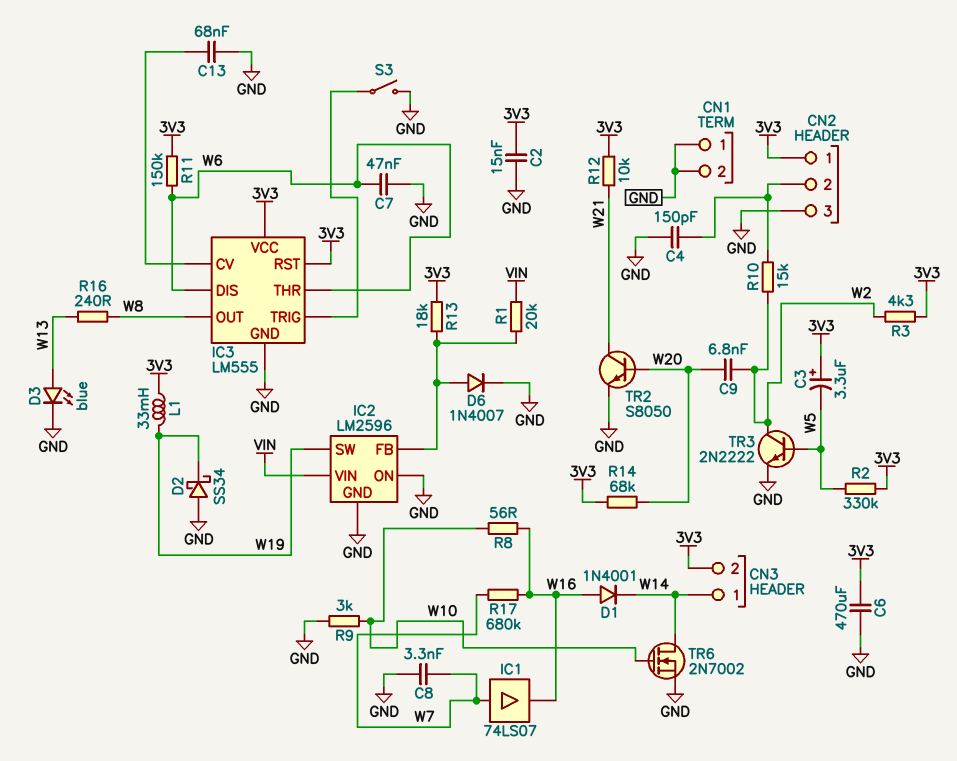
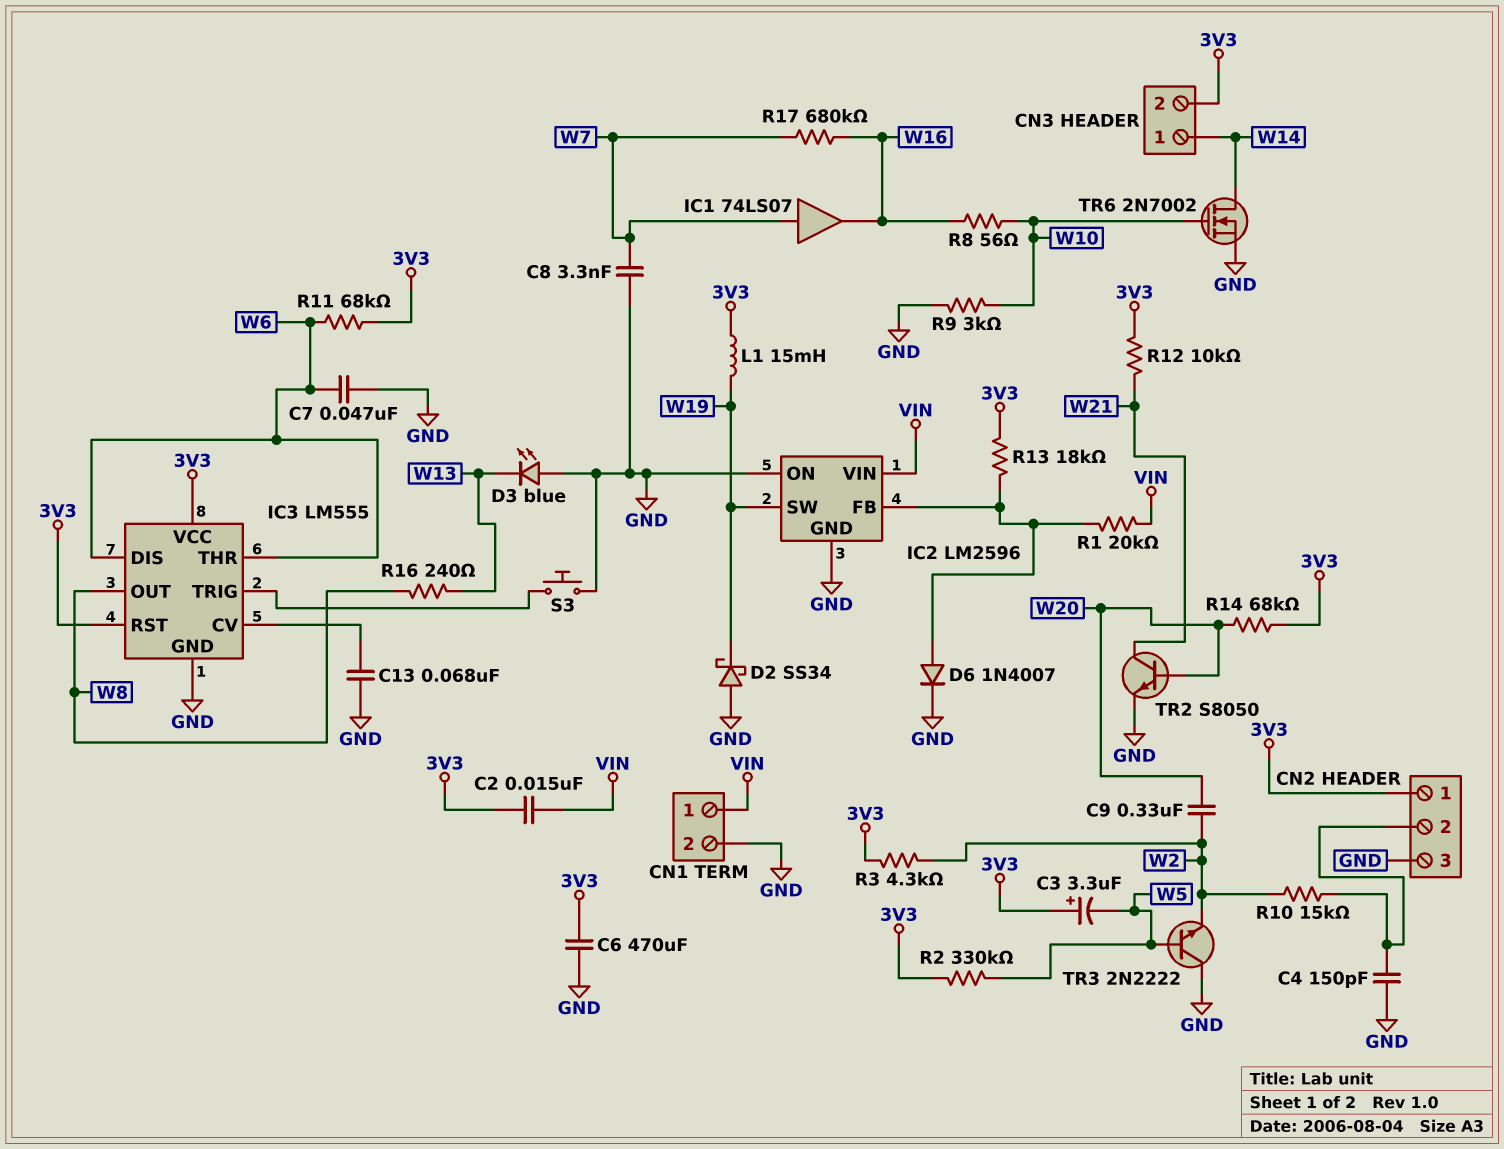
C2: 15nF (3V3, GND) -> 15nF (3V3, VIN)
C9: 6.8nF (W2, W20) -> 330nF (W2, W20)
CN1 pin 1: GND -> VIN
D1: diode 1N4001 (A W16, K W14) -> none
D3: LED blue (A W13, K GND) -> LED blue (A GND, K W13)
L1: 33mH (3V3, W19) -> 15mH (3V3, W19)
R11: 150k (3V3, W6) -> 68k (3V3, W6)
S3: switch (GND, IC3/TRIG) -> button (GND, IC3/TRIG)
TR3: NPN 2N2222 (B W5, C W2, E GND) -> NPN 2N2222 (B W5, C GND, E W2)

